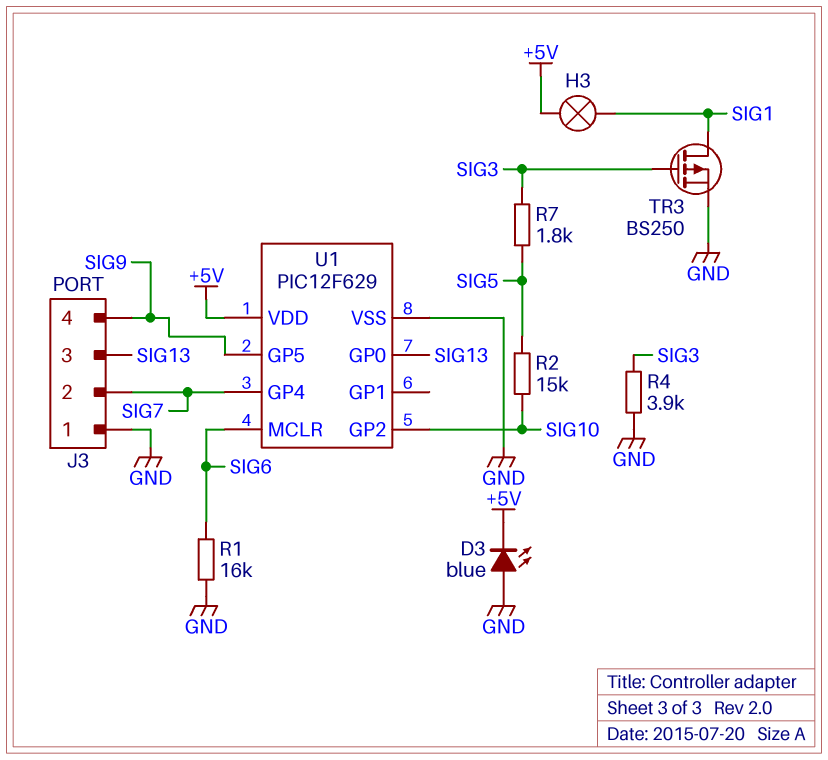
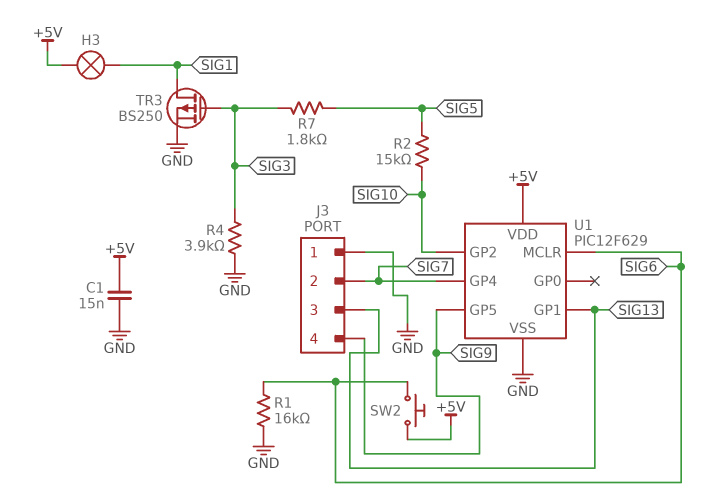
C1: none -> 15nF (+5V, GND)
D3: LED blue (A GND, K +5V) -> none
SW2: none -> button (+5V, SIG6)
U1 pin GP0: SIG13 -> none
U1 pin GP1: none -> SIG13

